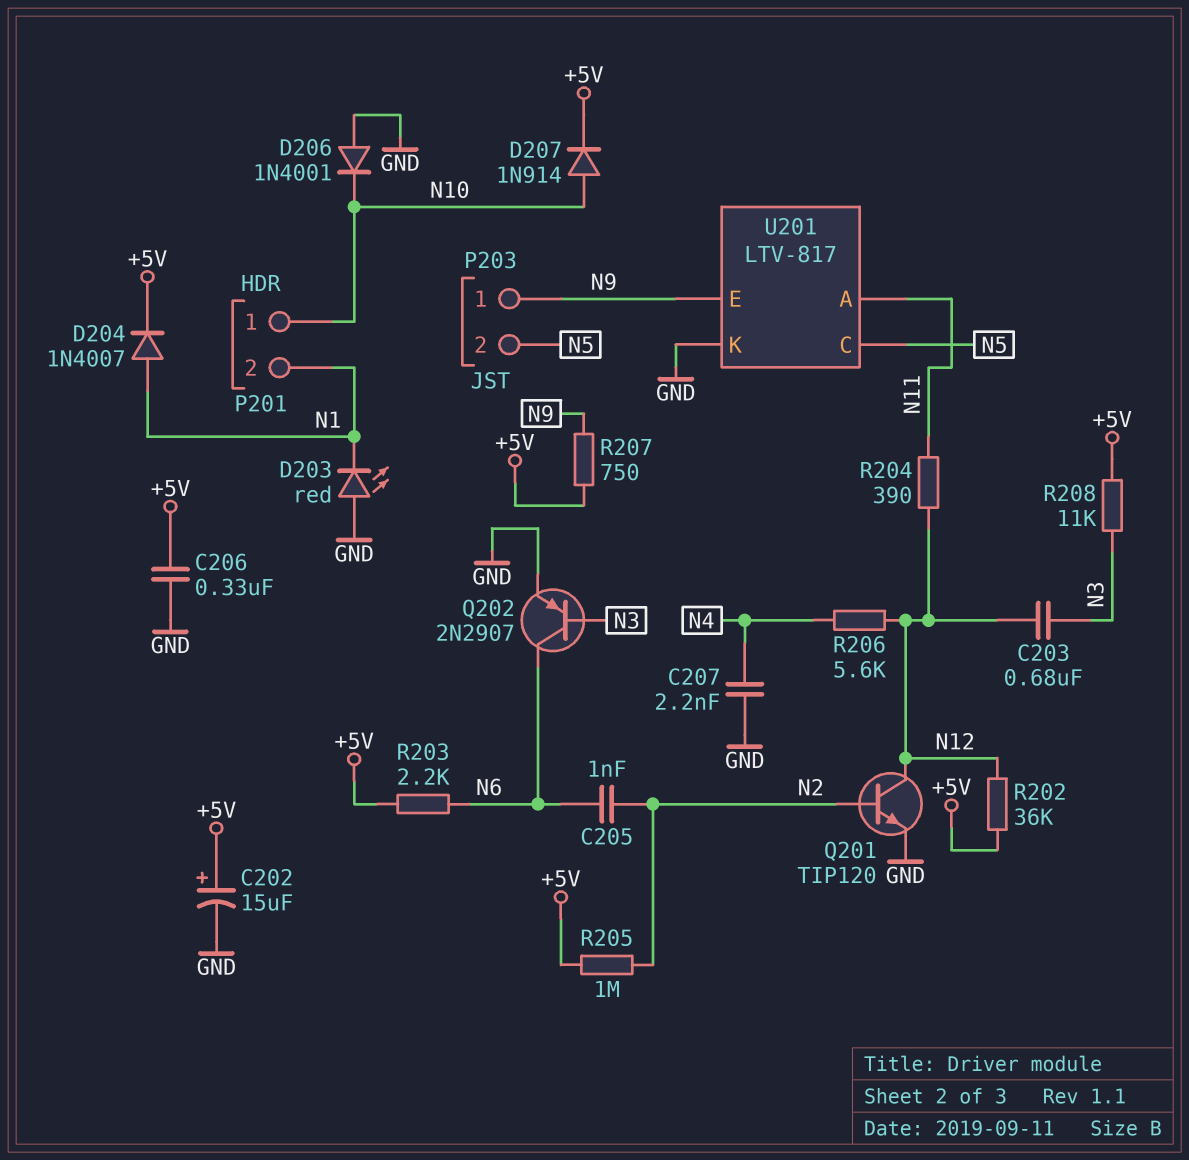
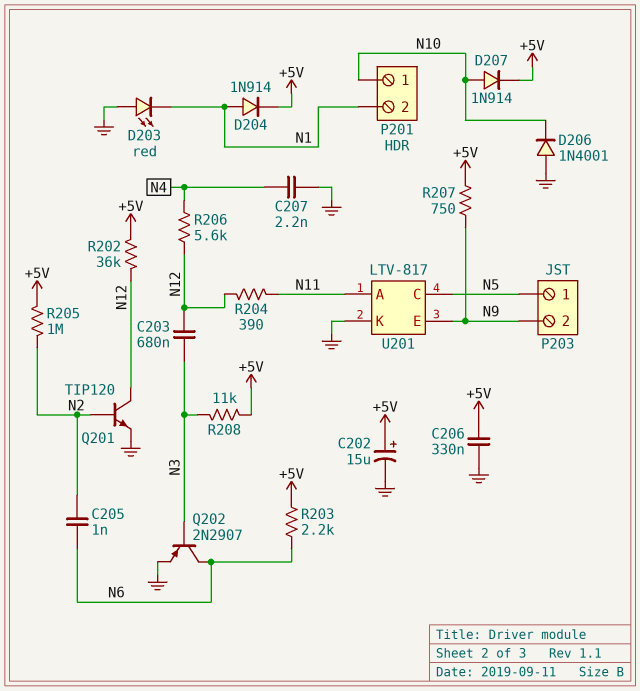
D204: diode 1N4007 (A N1, K +5V) -> diode 1N914 (A N1, K +5V)
P203 pin 1: N9 -> N5
P203 pin 2: N5 -> N9

